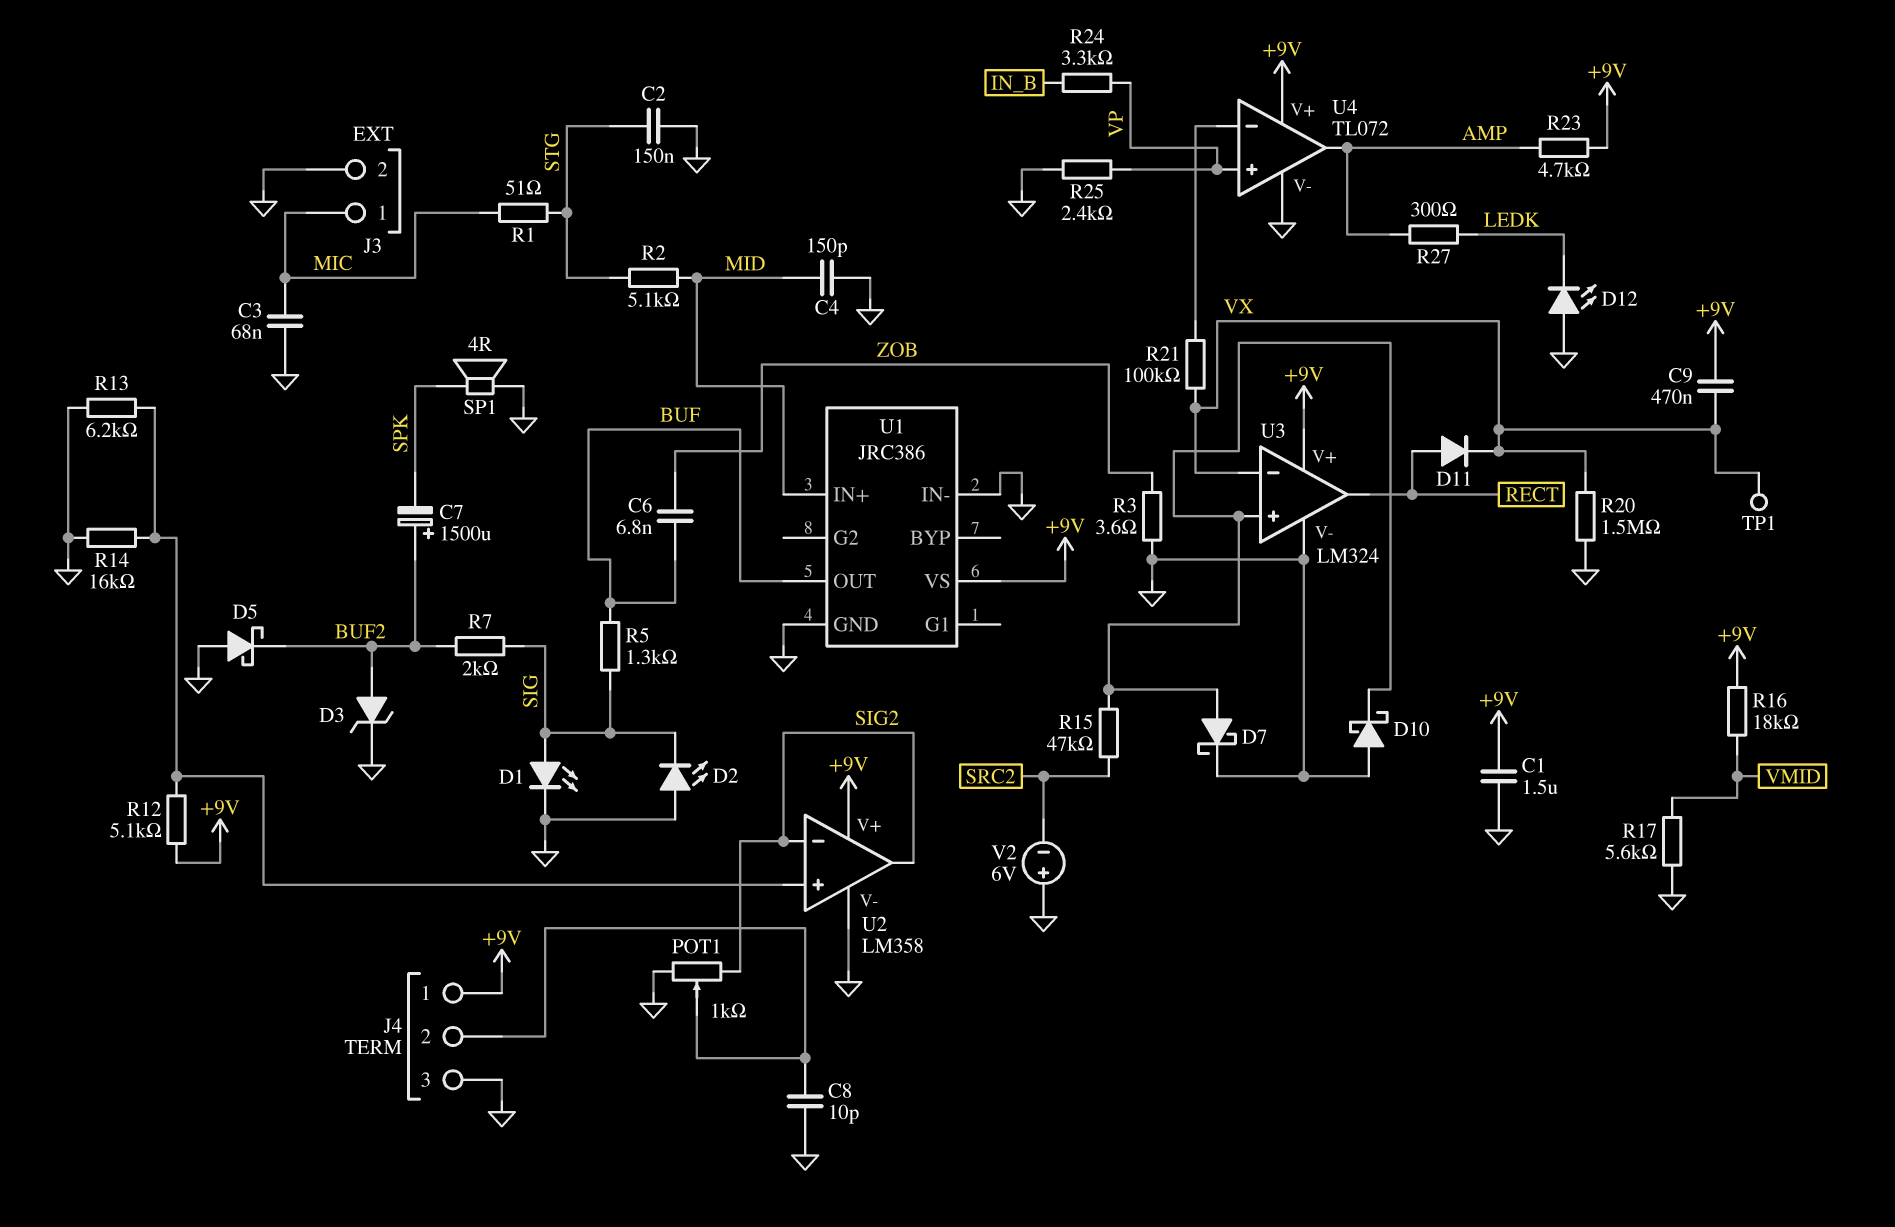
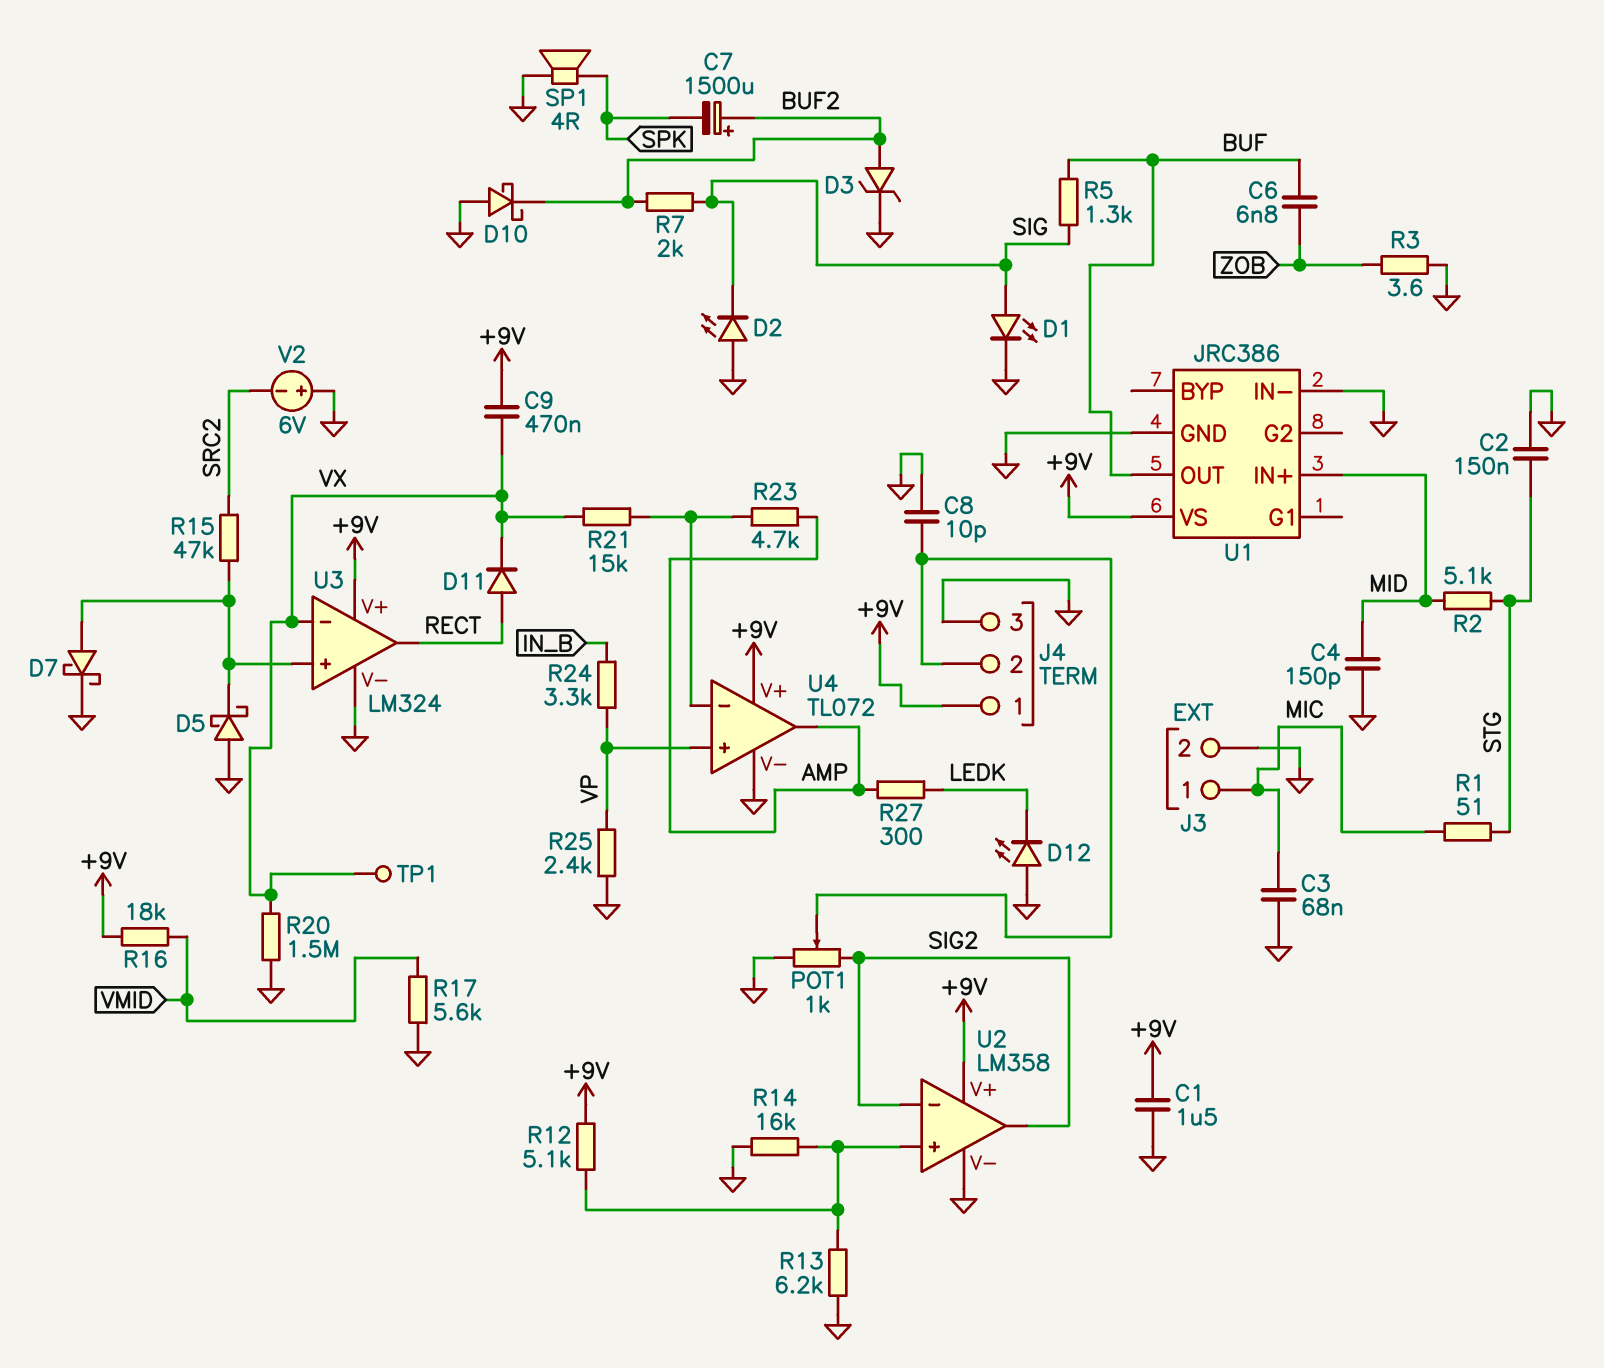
D5: schottky (A GND, K BUF2) -> schottky (A GND, K U3/in+)
D10: schottky (A GND, K U3/in+) -> schottky (A GND, K BUF2)
R21: 100k (U4/in-, VX) -> 15k (U4/in-, VX)
R23: 4.7k (+9V, AMP) -> 4.7k (AMP, U4/in-)

